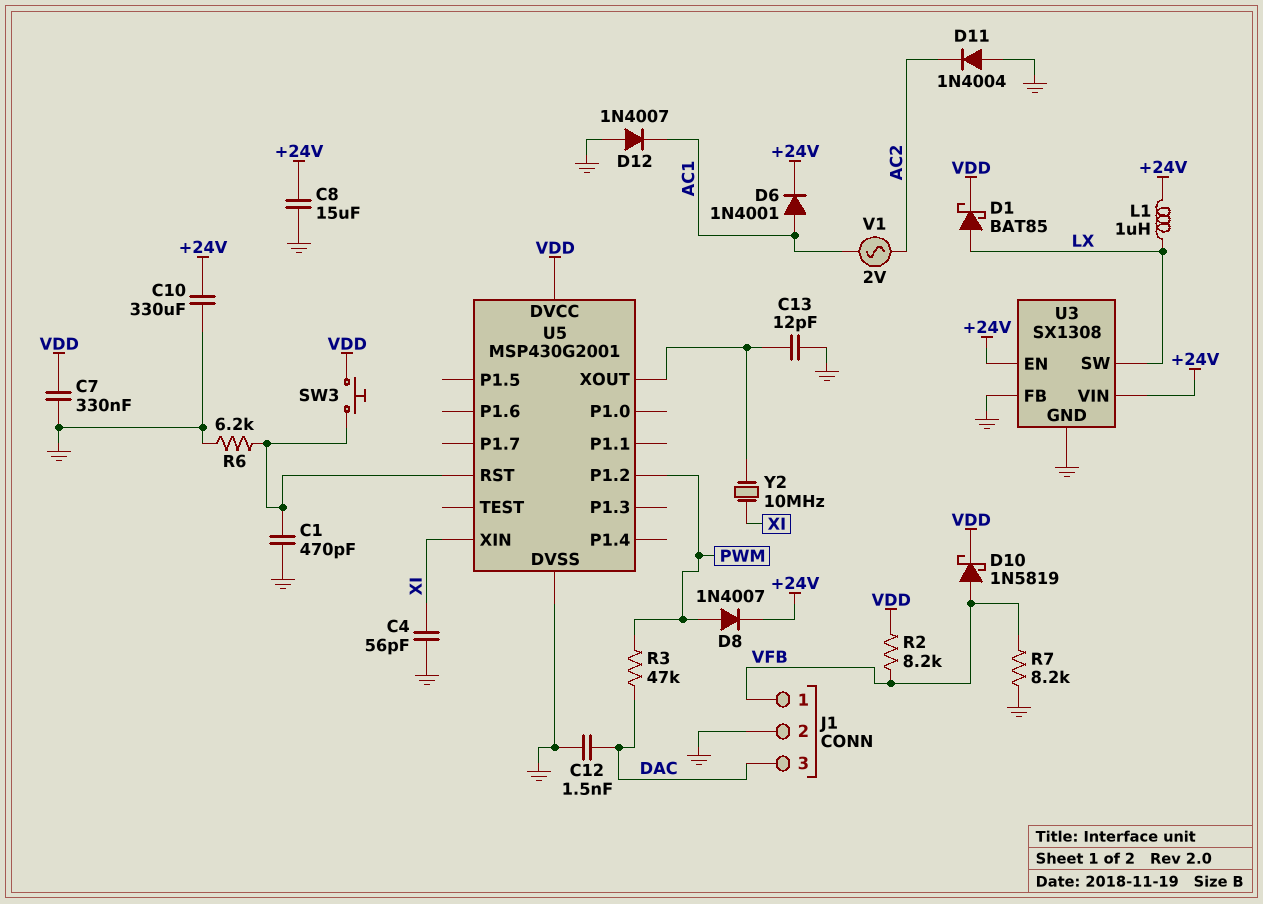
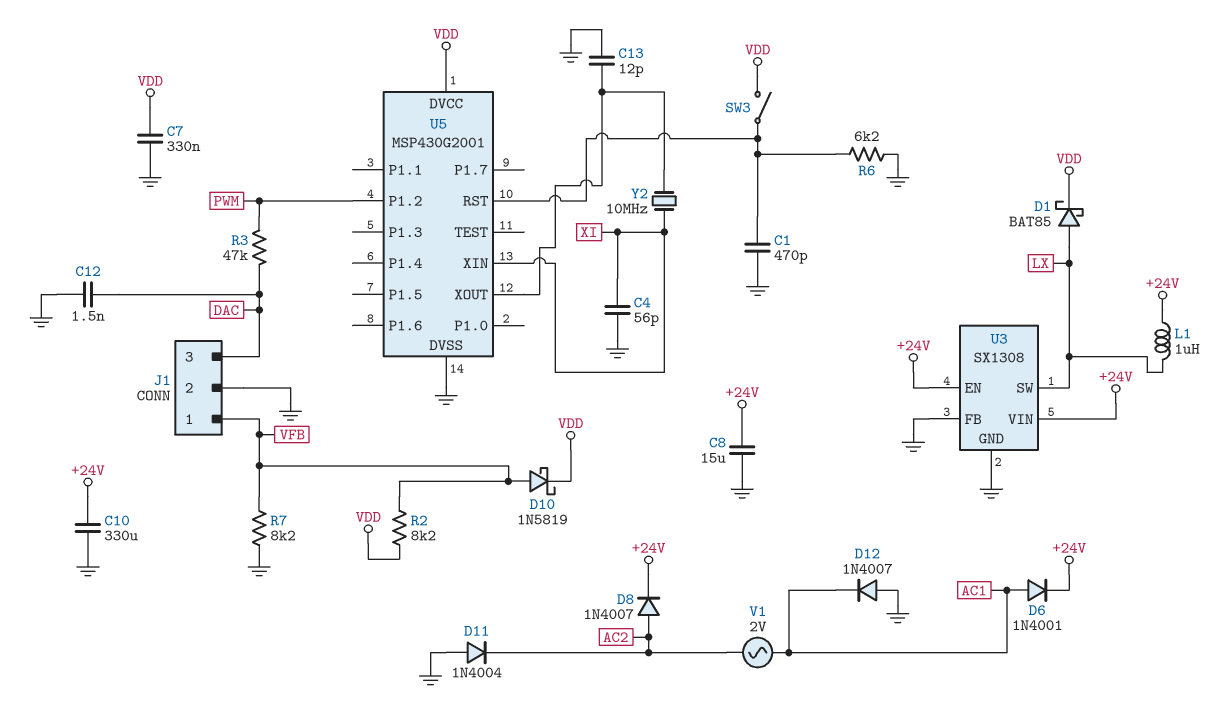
D8: diode 1N4007 (A PWM, K +24V) -> diode 1N4007 (A AC2, K +24V)
SW3: button (U5/RST, VDD) -> switch (U5/RST, VDD)

